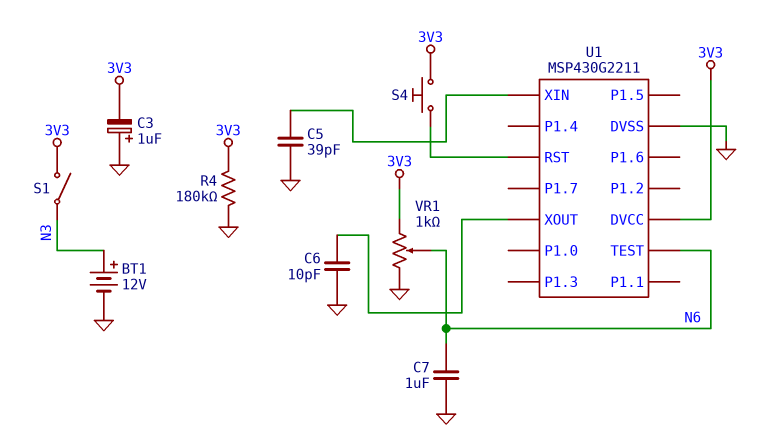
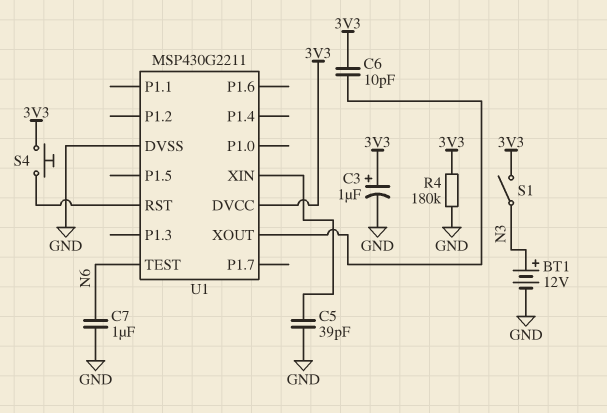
C3: 1uF (plus GND, minus 3V3) -> 1uF (plus 3V3, minus GND)
C6: 10pF (GND, U1/XOUT) -> 10pF (3V3, U1/XOUT)
VR1: 1k (3V3, GND, wiper N6) -> none

